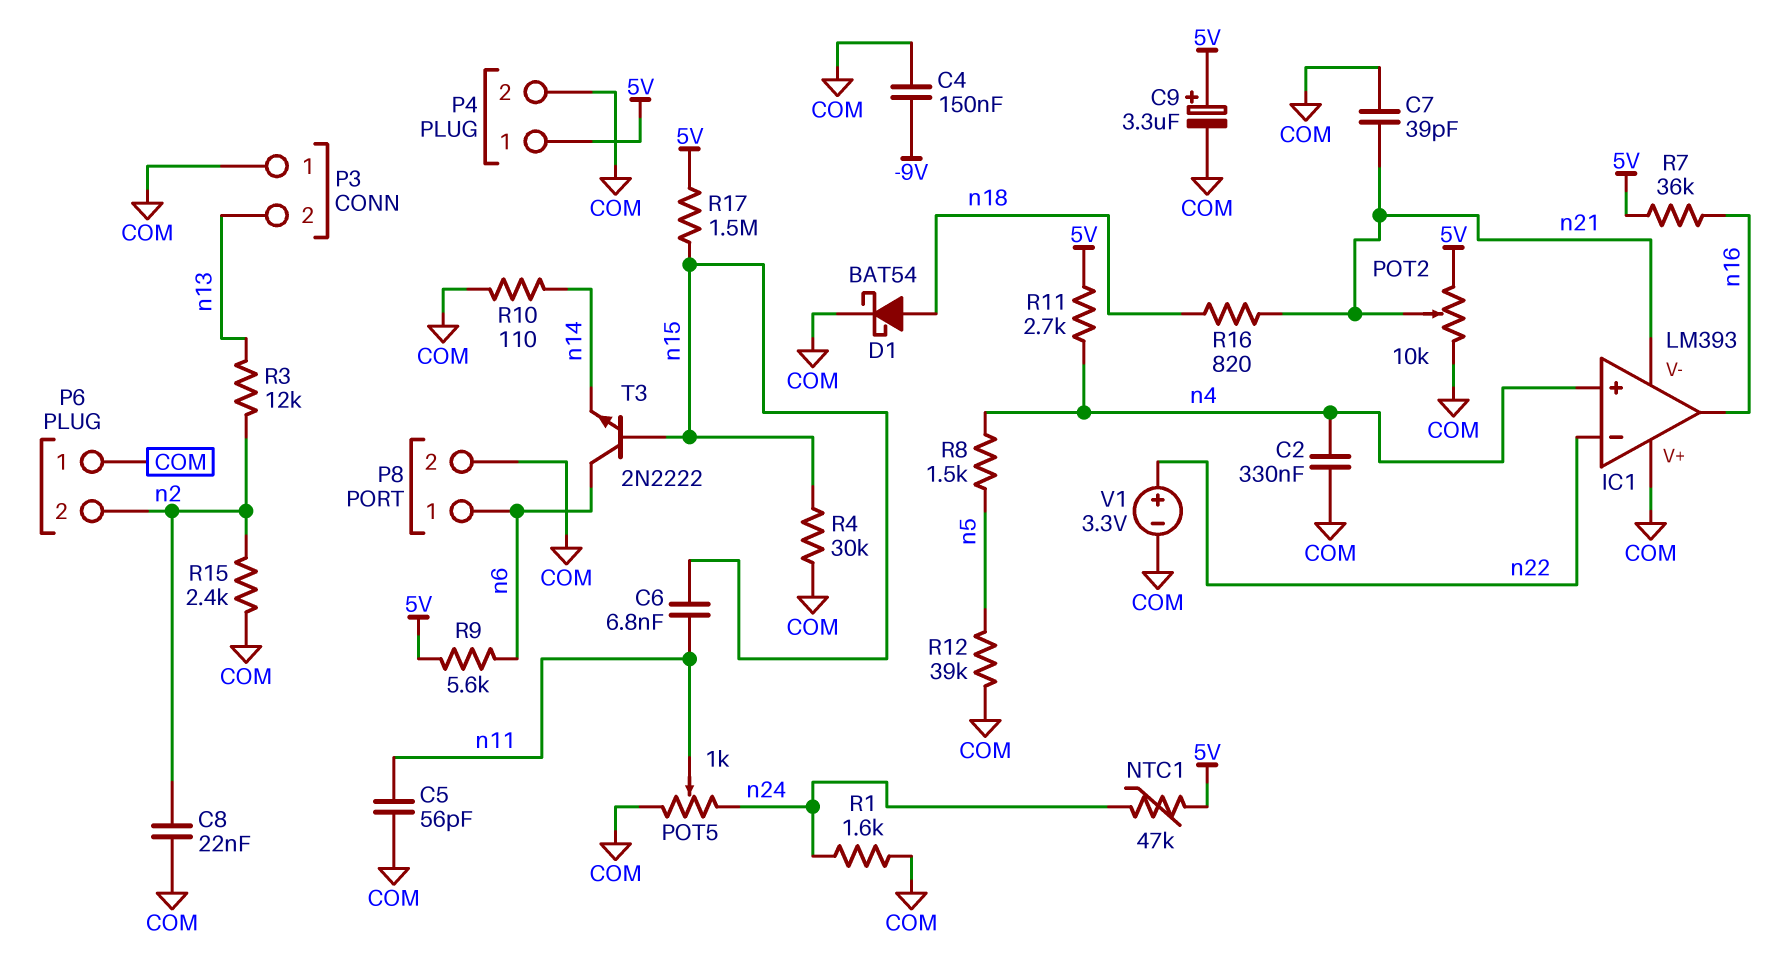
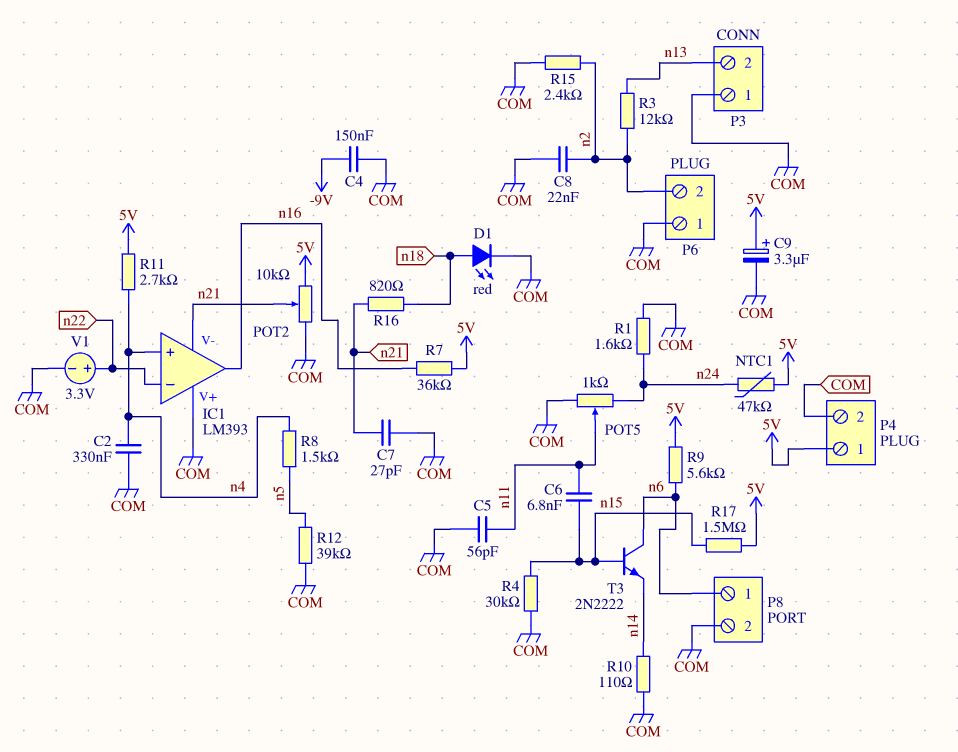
C7: 39pF (COM, n21) -> 27pF (COM, n21)
D1: schottky BAT54 (A n18, K COM) -> LED red (A n18, K COM)

